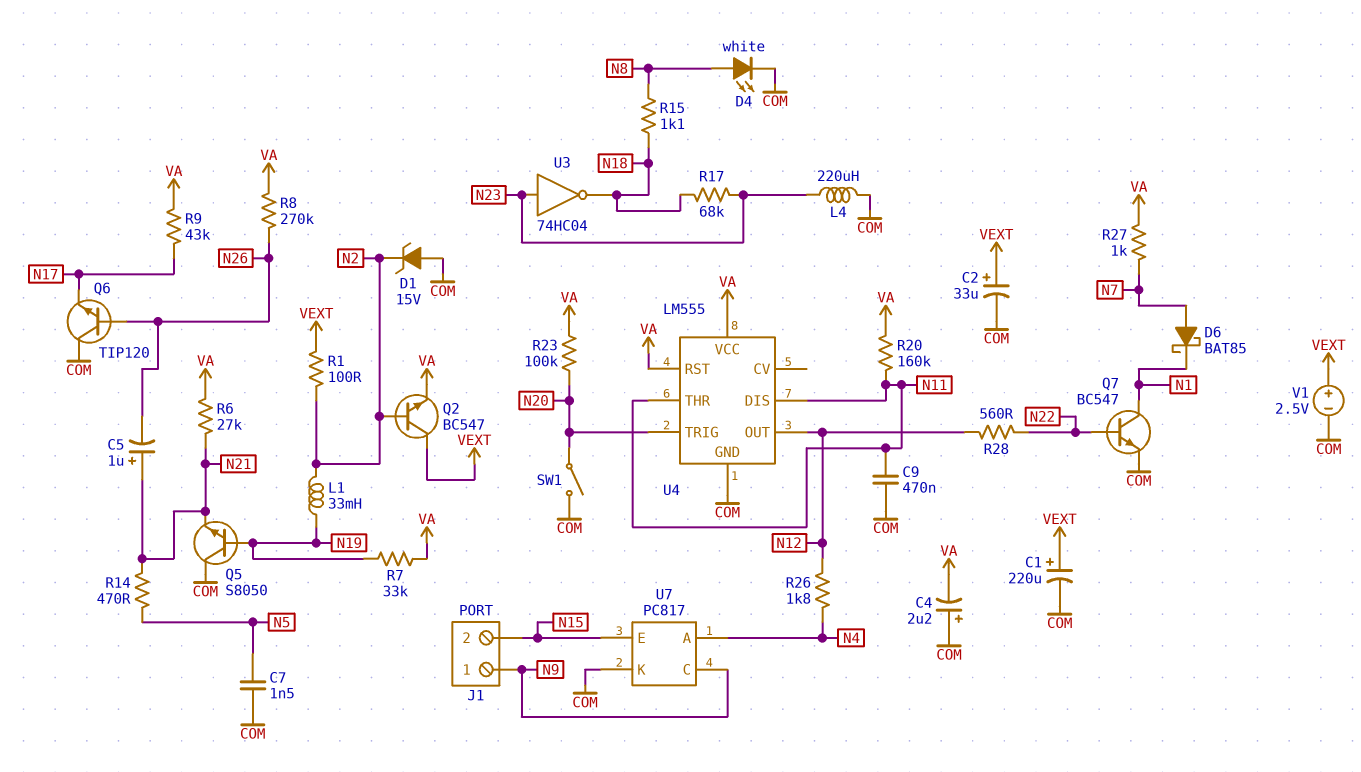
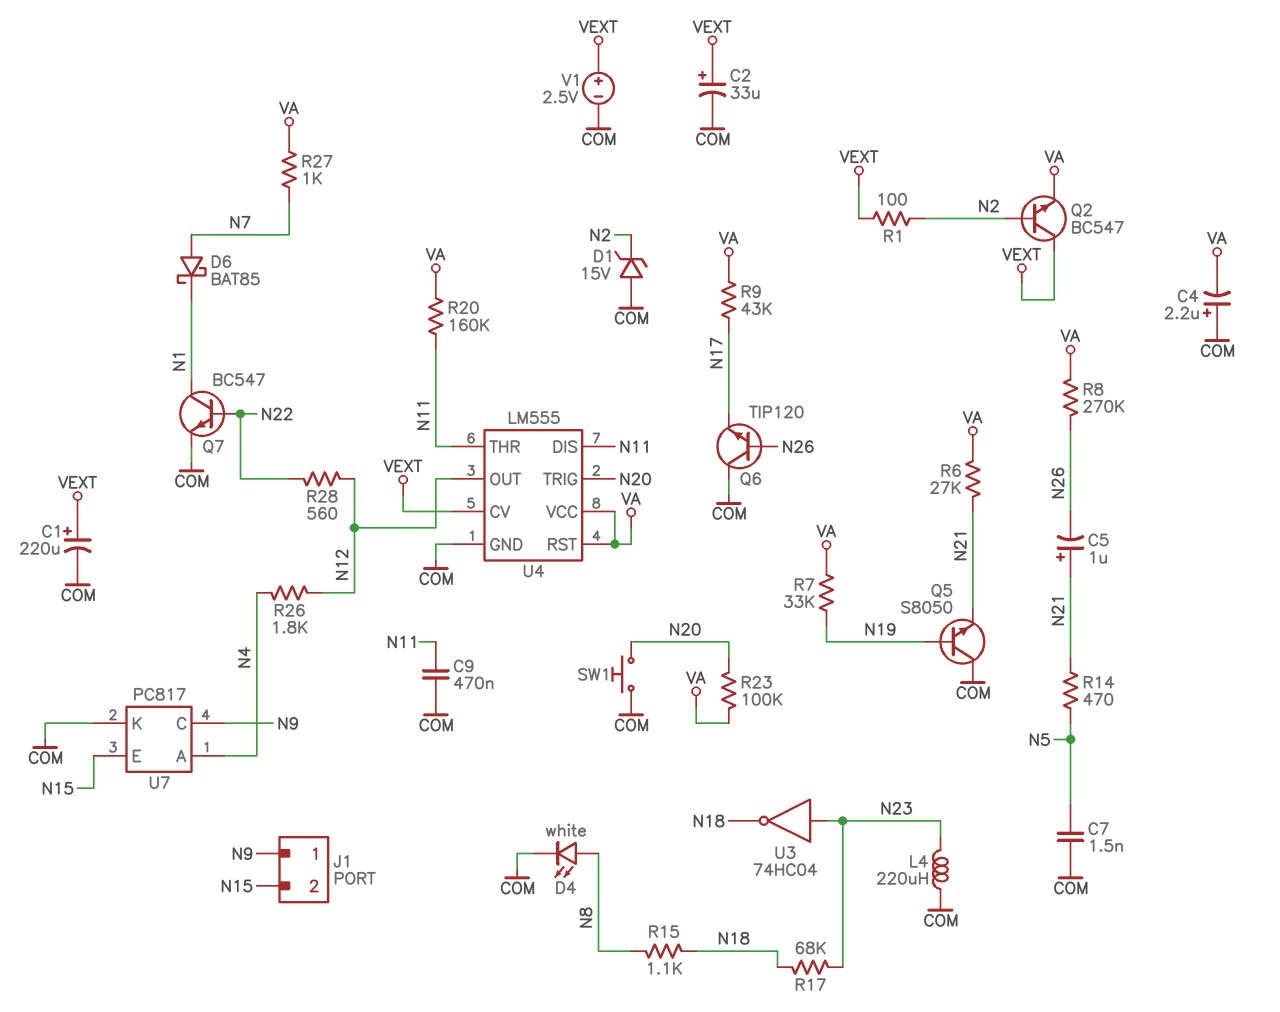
L1: 33mH (N2, N19) -> none
SW1: switch (COM, N20) -> button (COM, N20)
U4 pin CV: none -> VEXT

